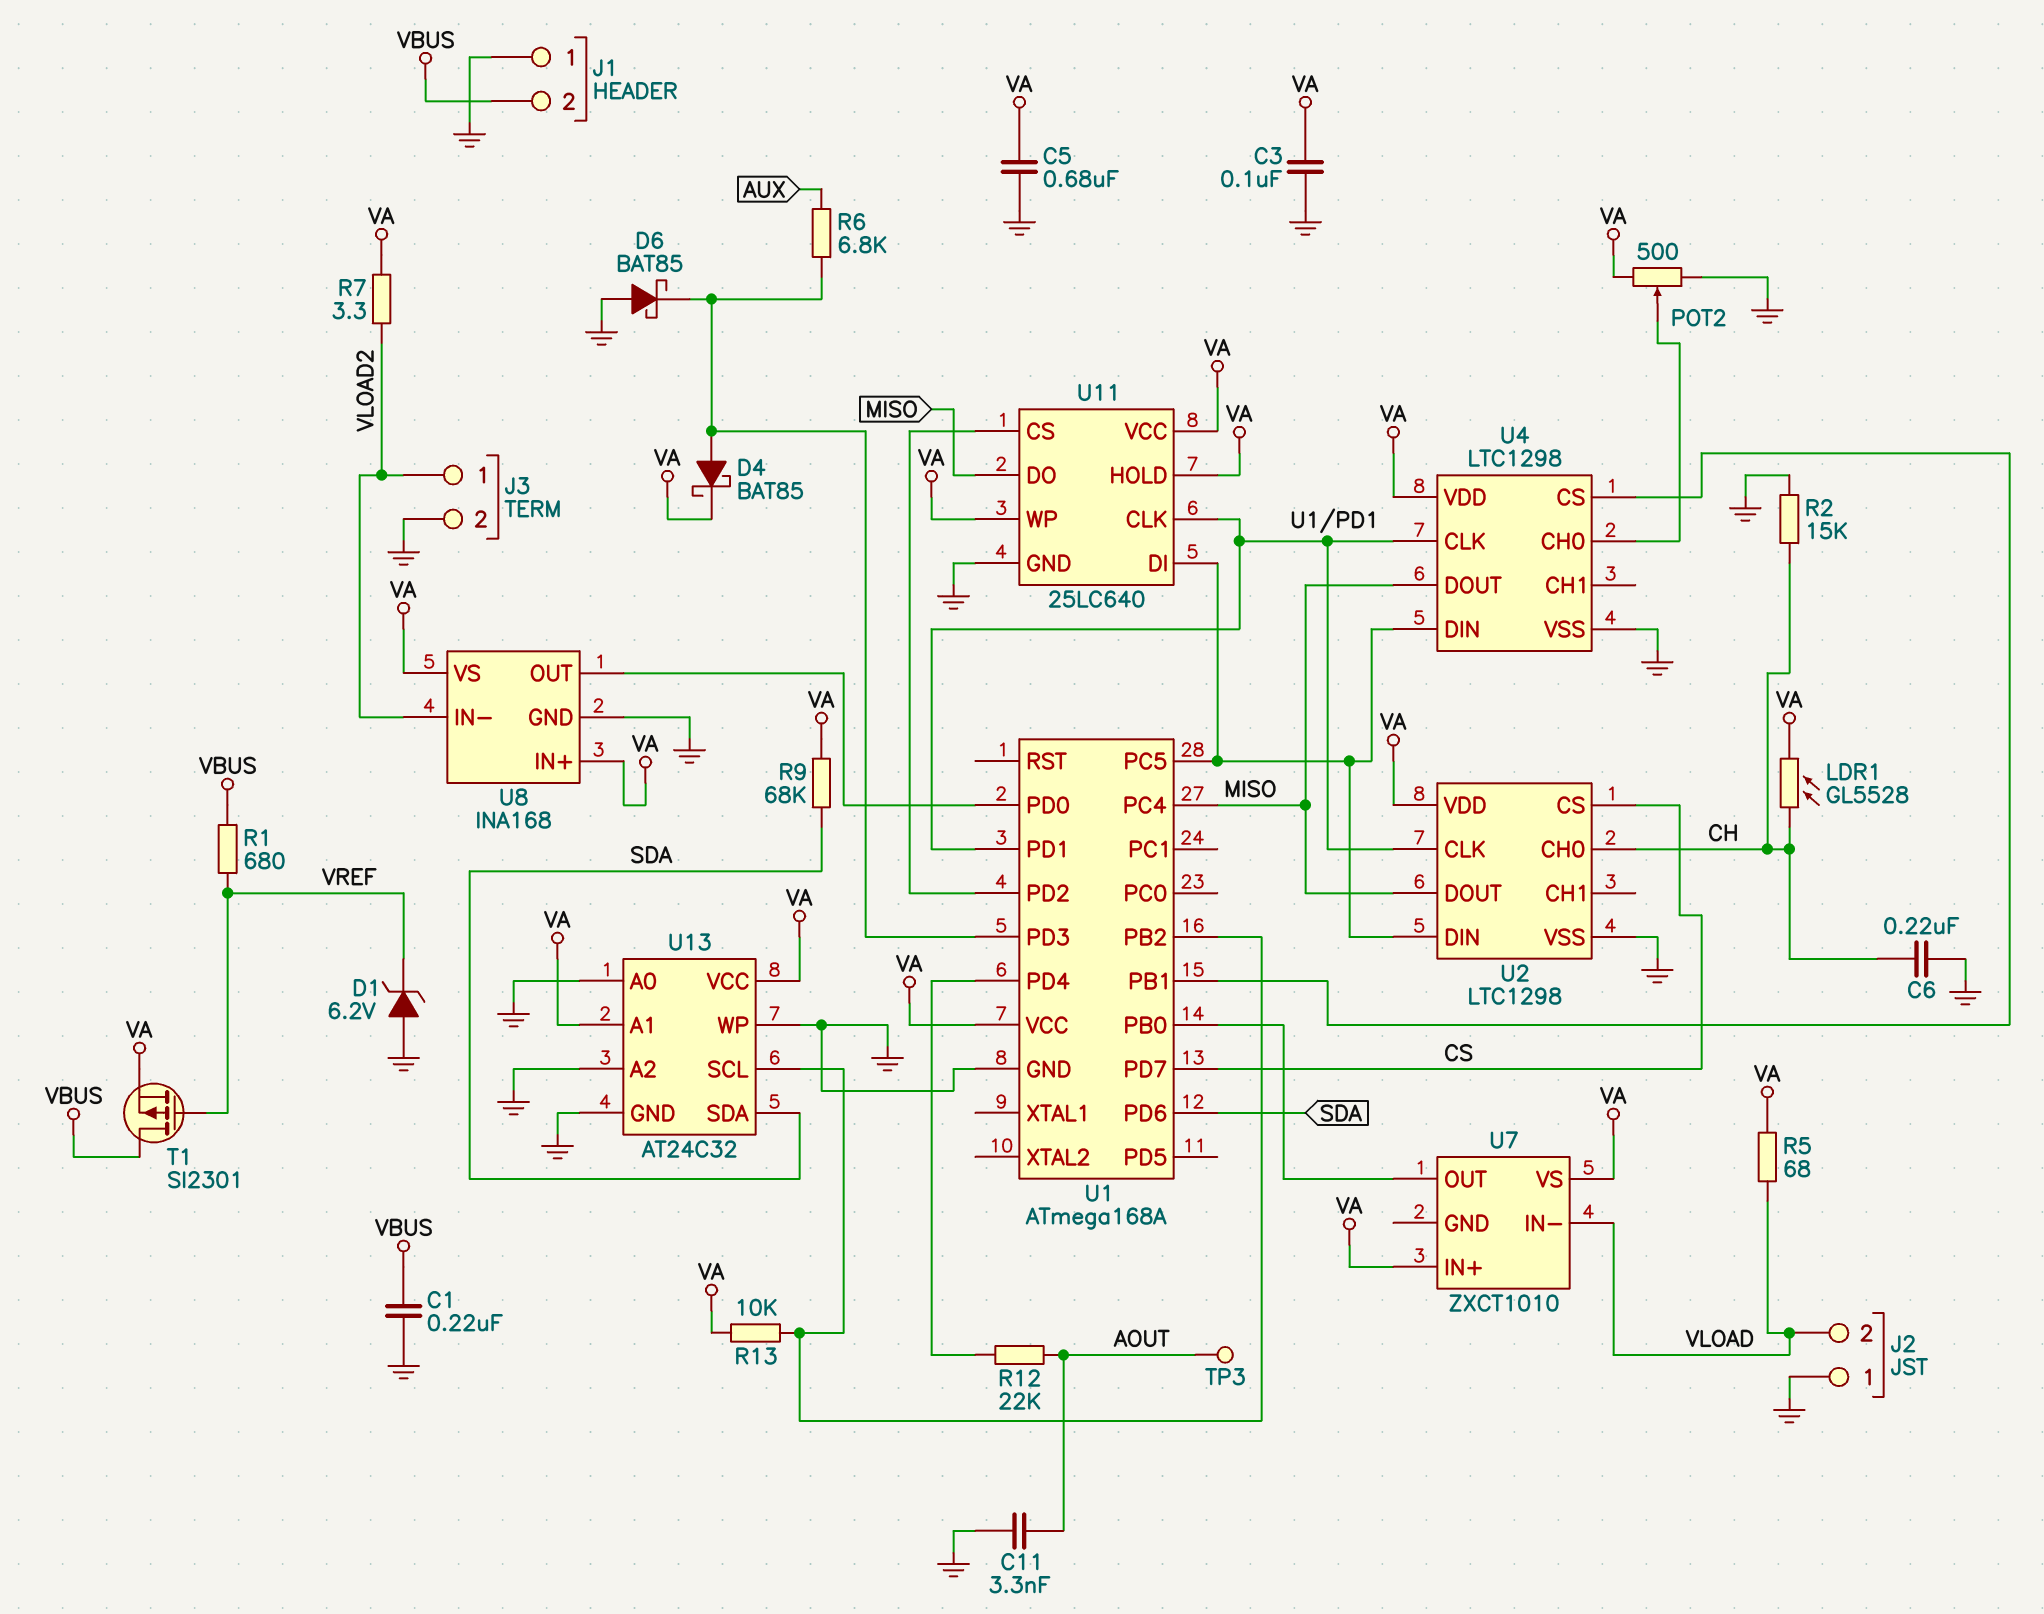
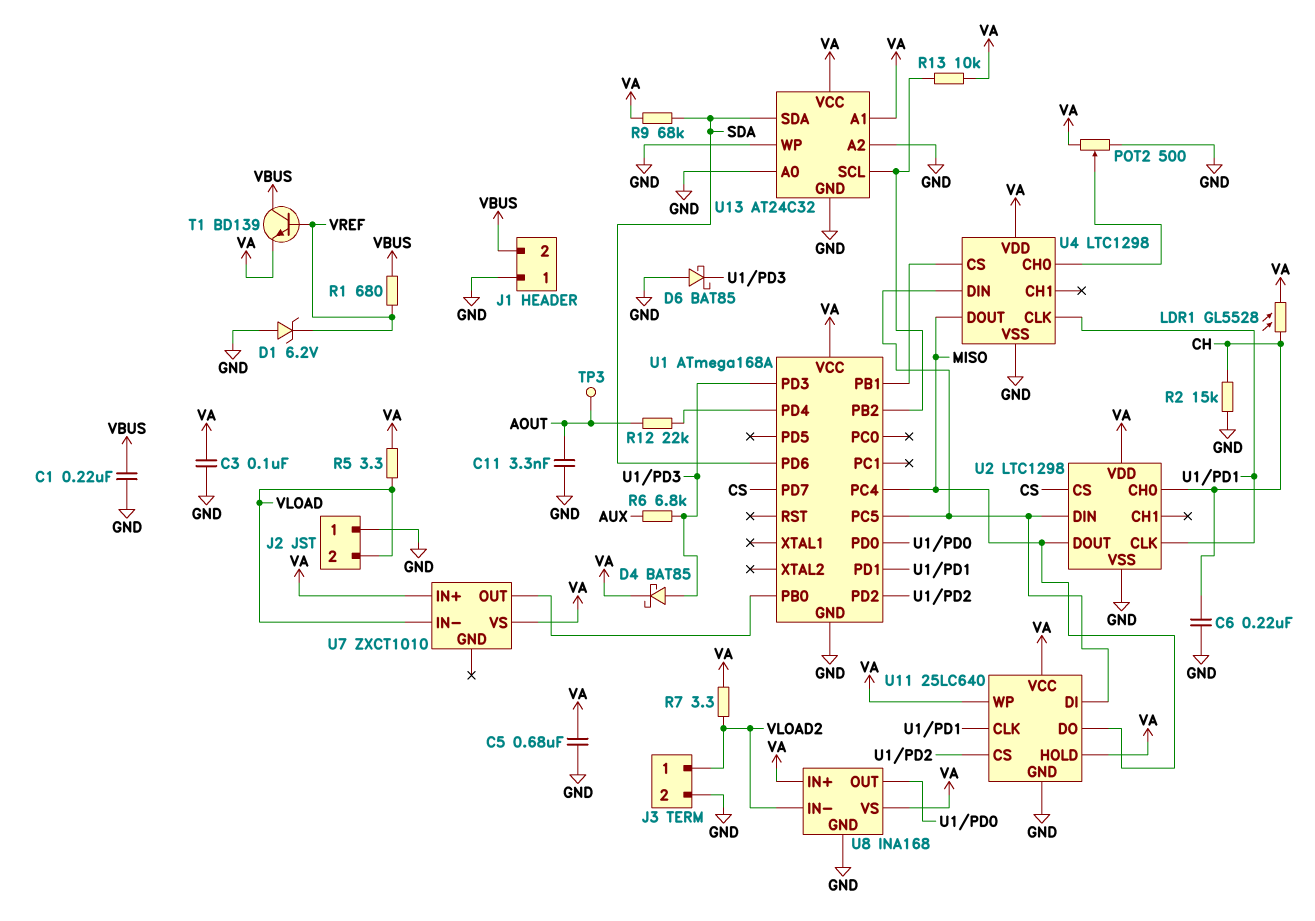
R5: 68 (VA, VLOAD) -> 3.3 (VA, VLOAD)
T1: PMOS SI2301 (G VREF, D VBUS, S VA) -> NPN BD139 (B VREF, C VBUS, E VA)

